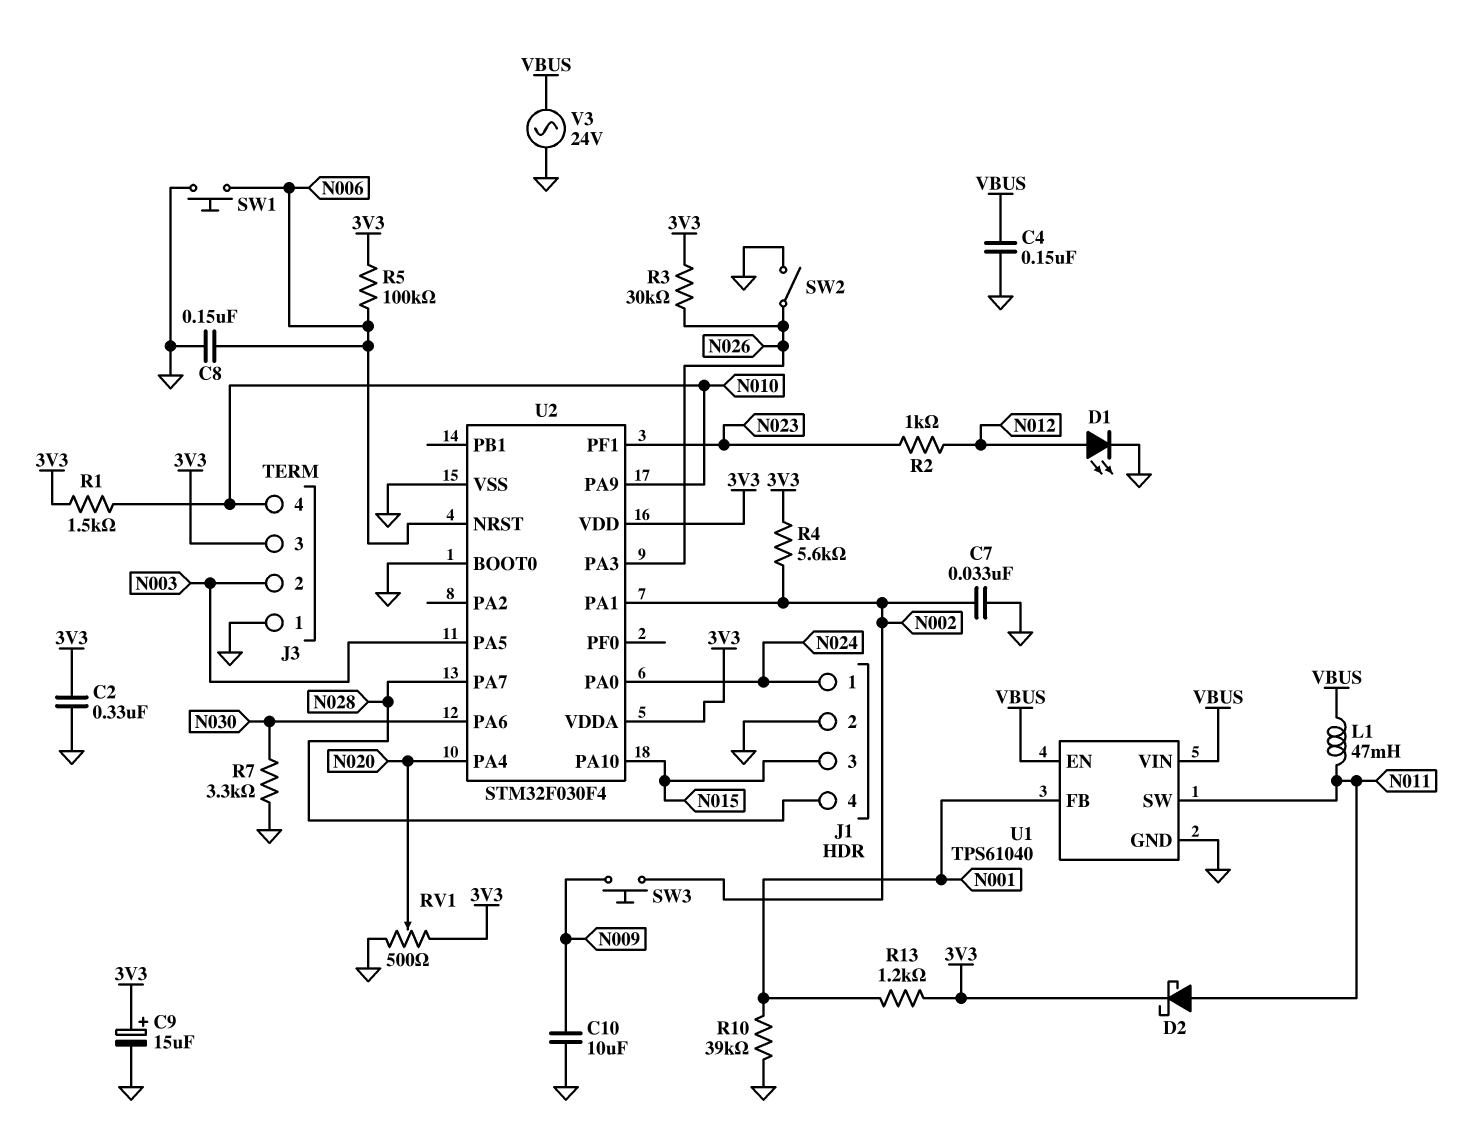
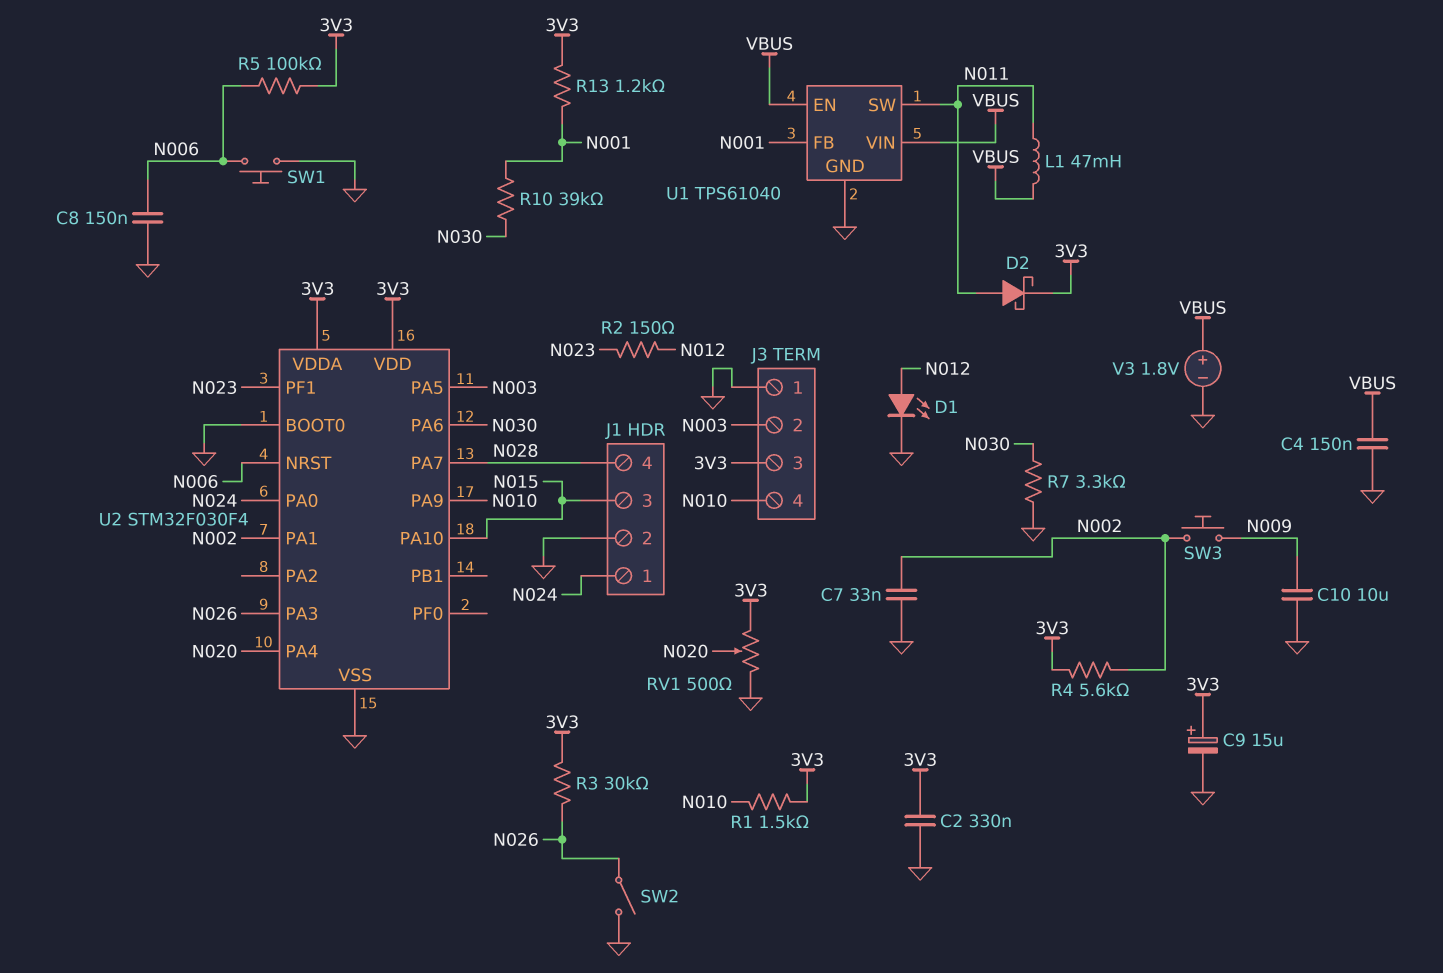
R2: 1k (N012, N023) -> 150 (N012, N023)
R10: 39k (GND, N001) -> 39k (N001, N030)
V3: AC 24V (GND, VBUS) -> 1.8V (plus VBUS, minus GND)

